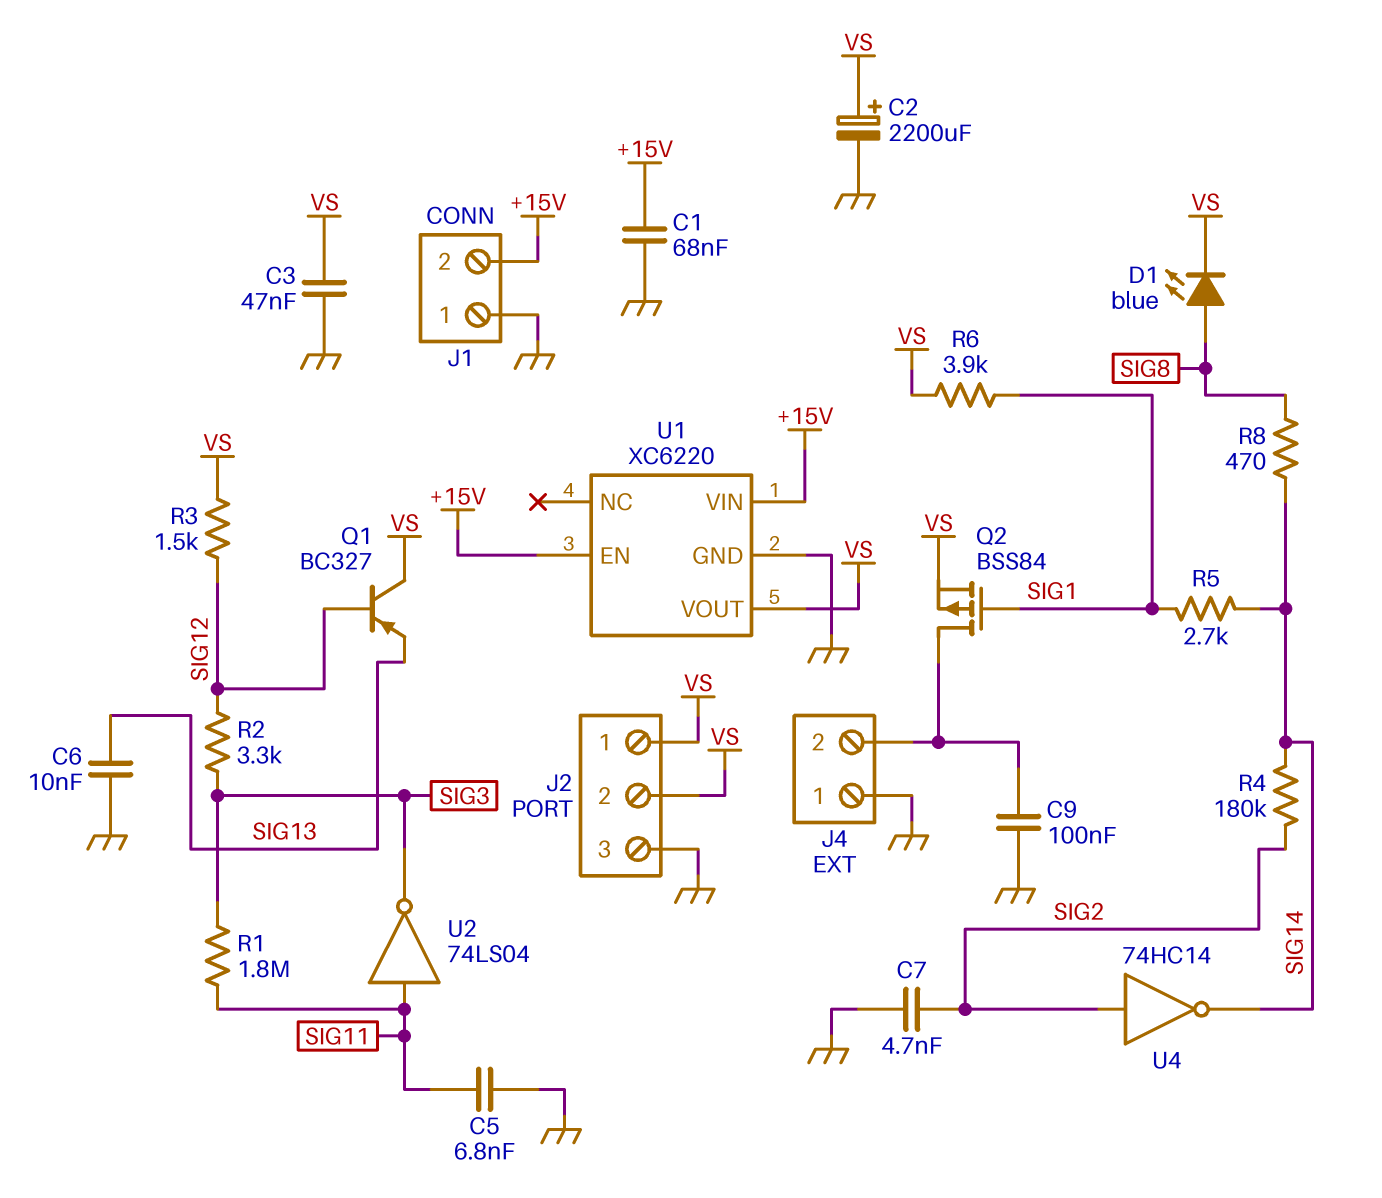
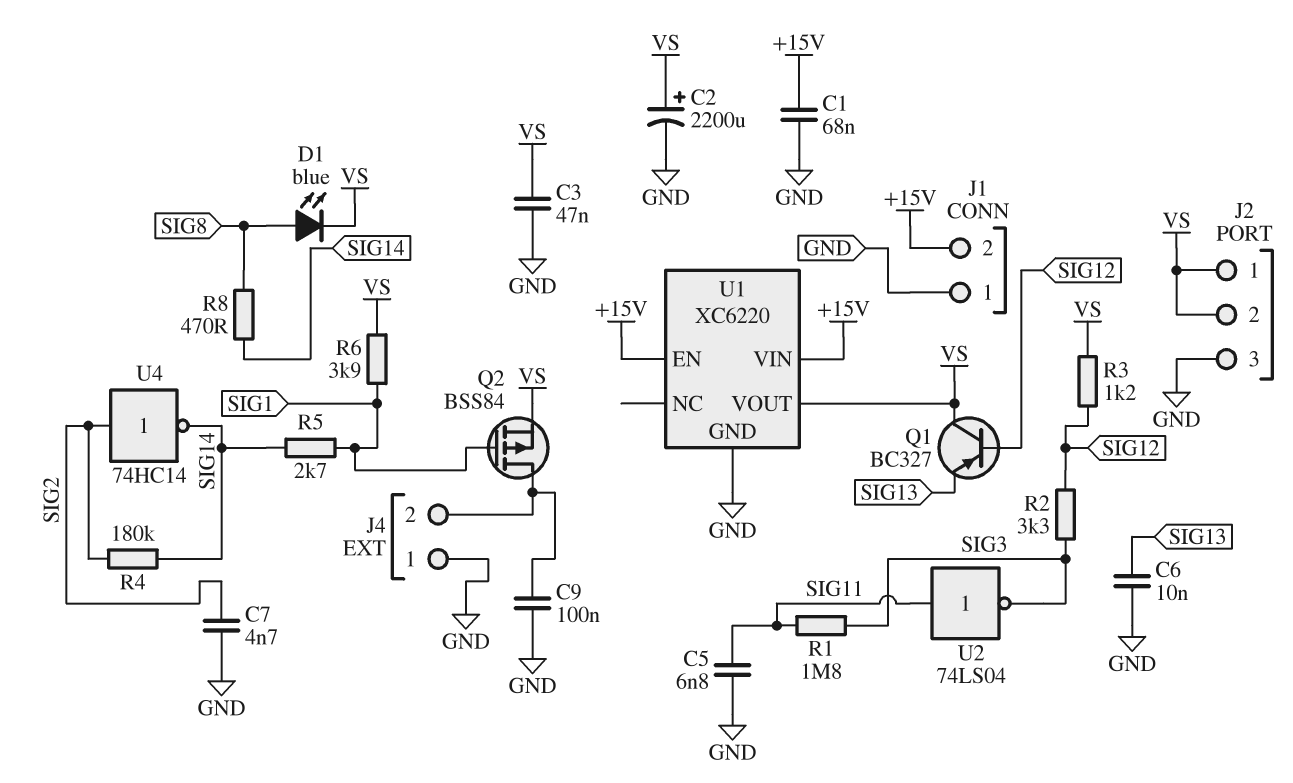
R3: 1.5k (SIG12, VS) -> 1.2k (SIG12, VS)

